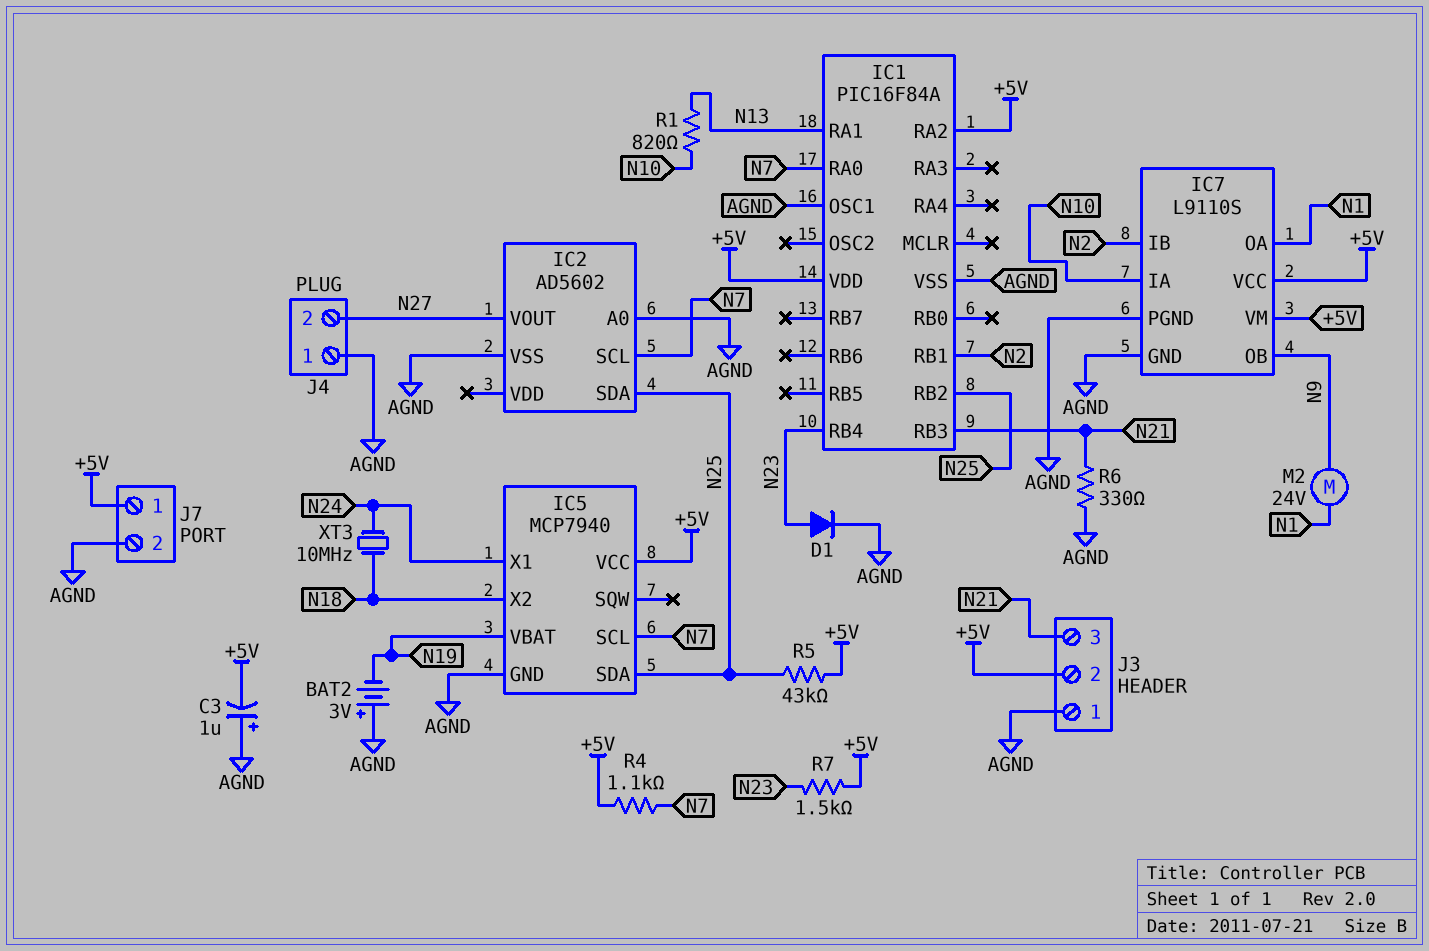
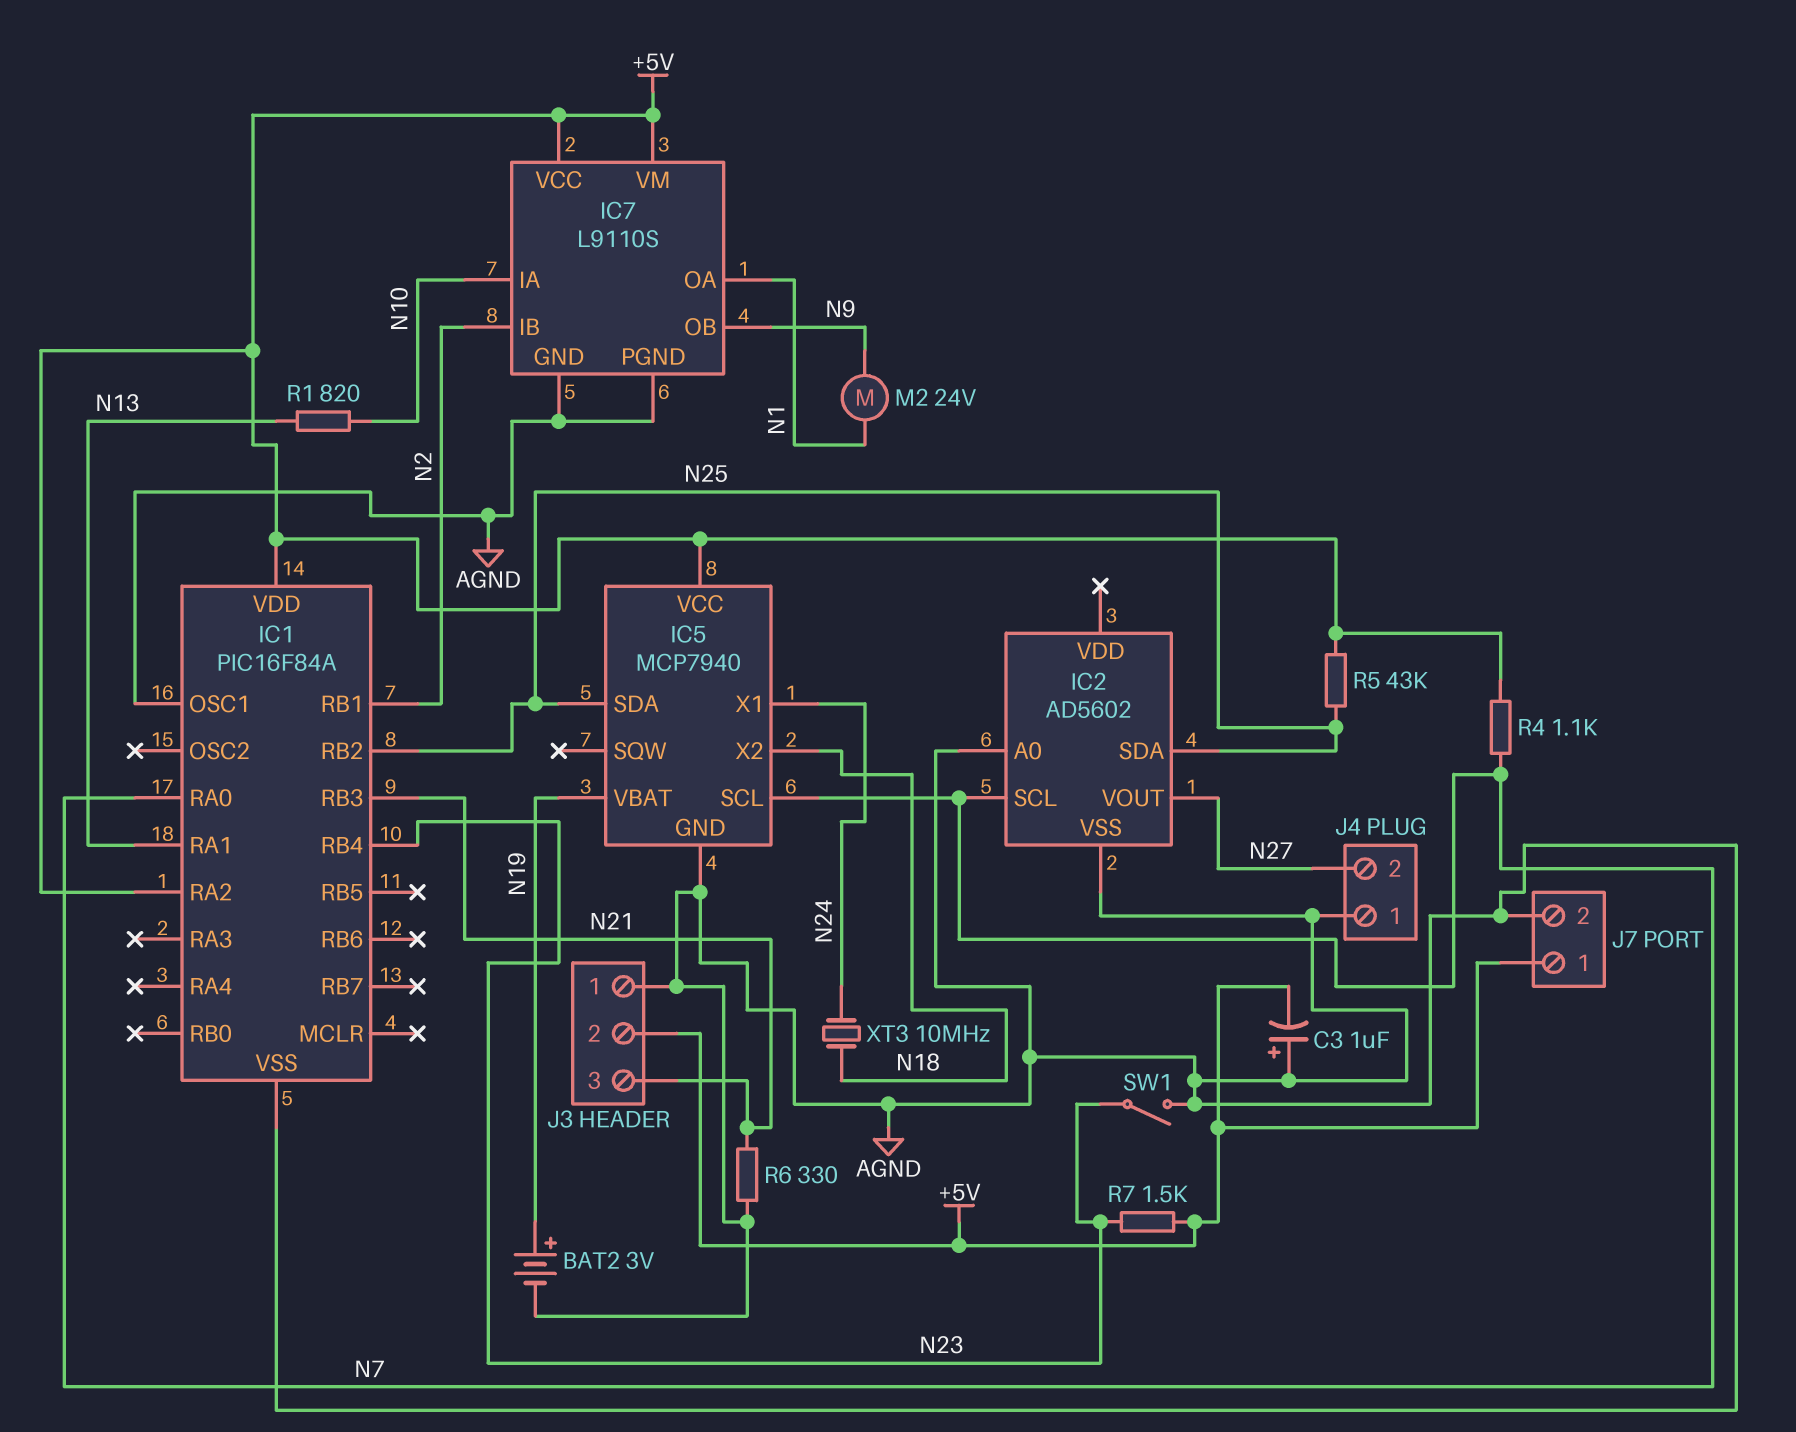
BAT2: 3V (plus AGND, minus N19) -> 3V (plus N19, minus AGND)
D1: diode (A N23, K AGND) -> none
SW1: none -> switch (AGND, N23)

